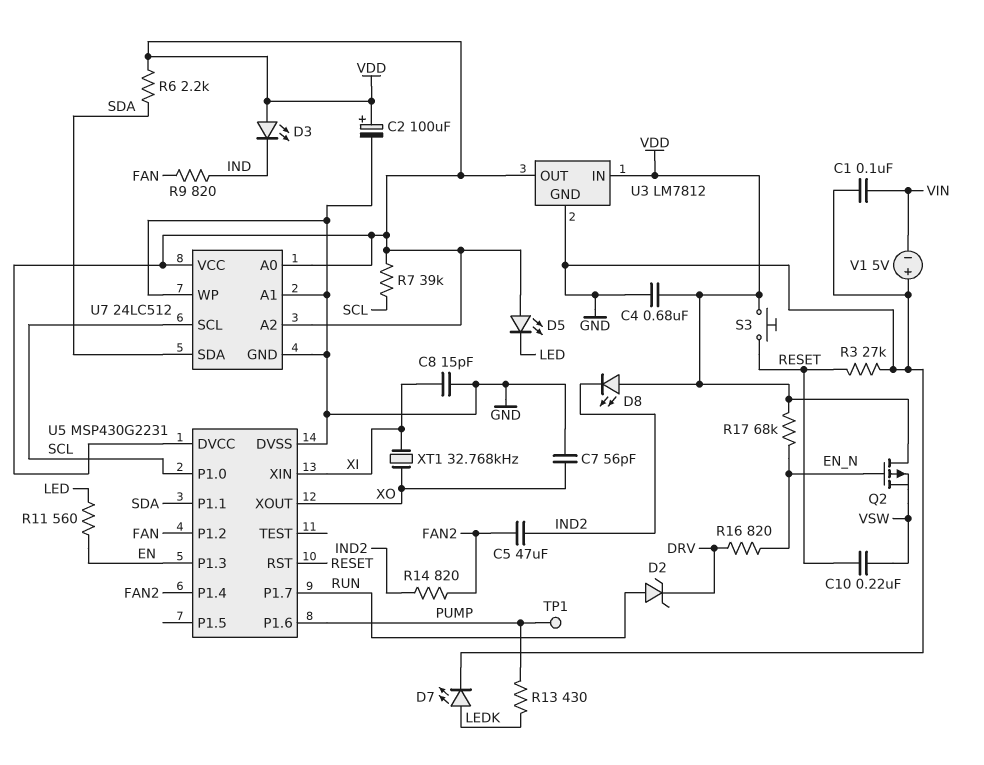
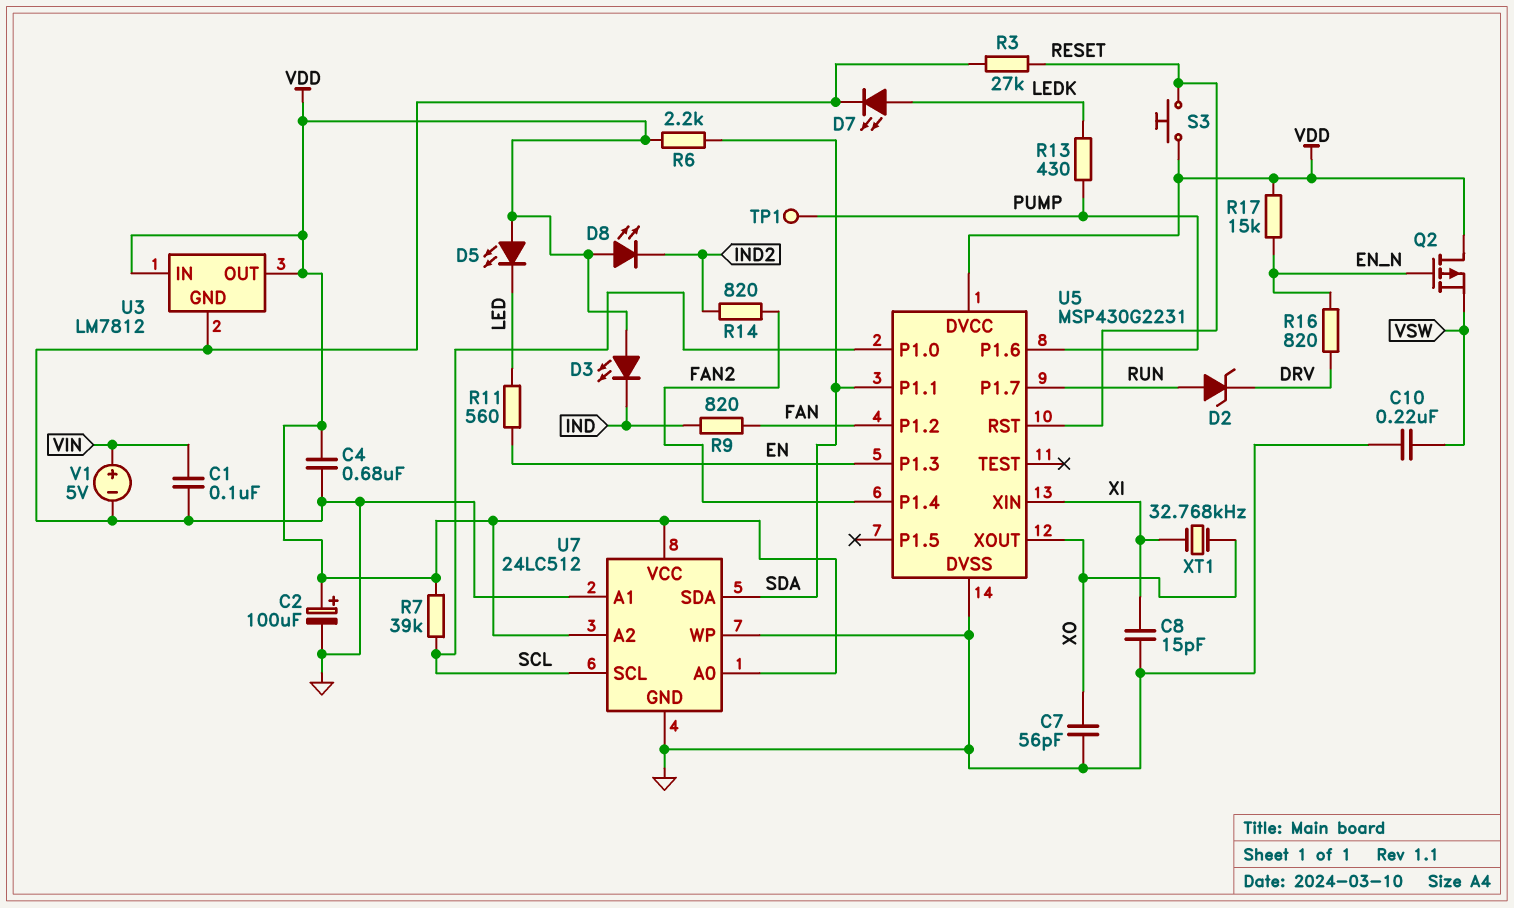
C5: 47uF (FAN2, IND2) -> none
C10: 220nF (RESET, VSW) -> 220nF (GND, VSW)
R17: 68k (EN_N, VDD) -> 15k (EN_N, VDD)
V1: 5V (plus GND, minus VIN) -> 5V (plus VIN, minus GND)

